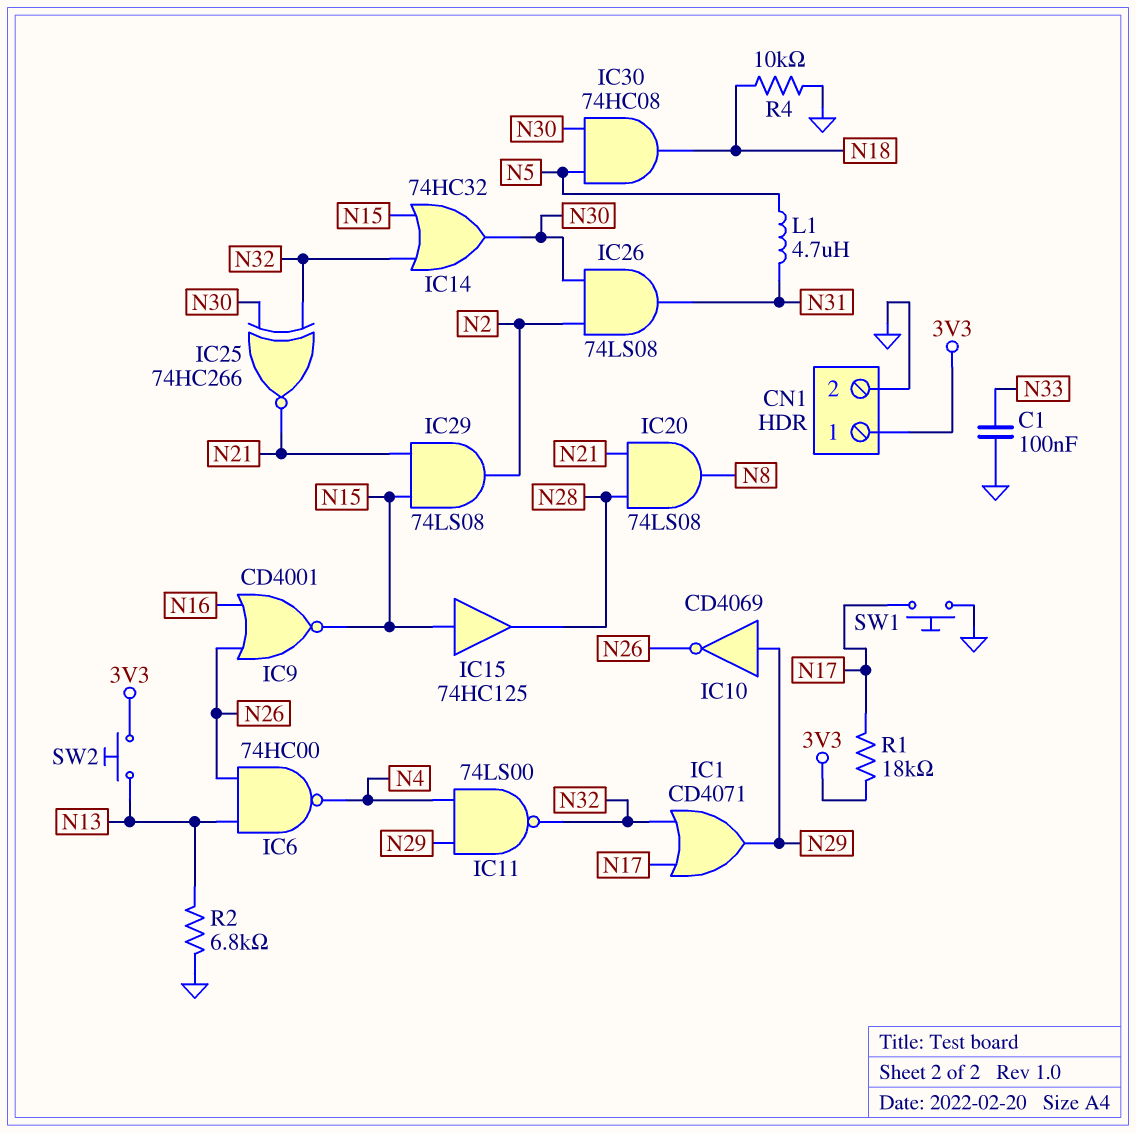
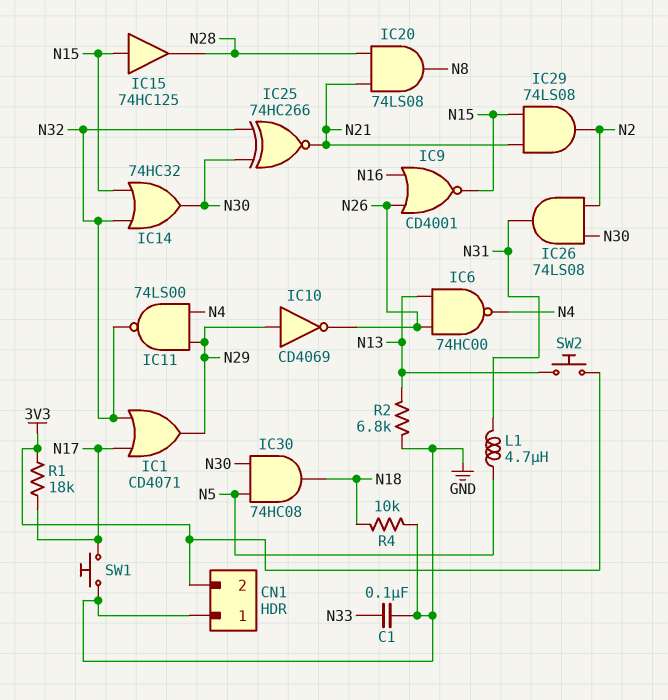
CN1 pin 1: 3V3 -> GND
CN1 pin 2: GND -> 3V3

